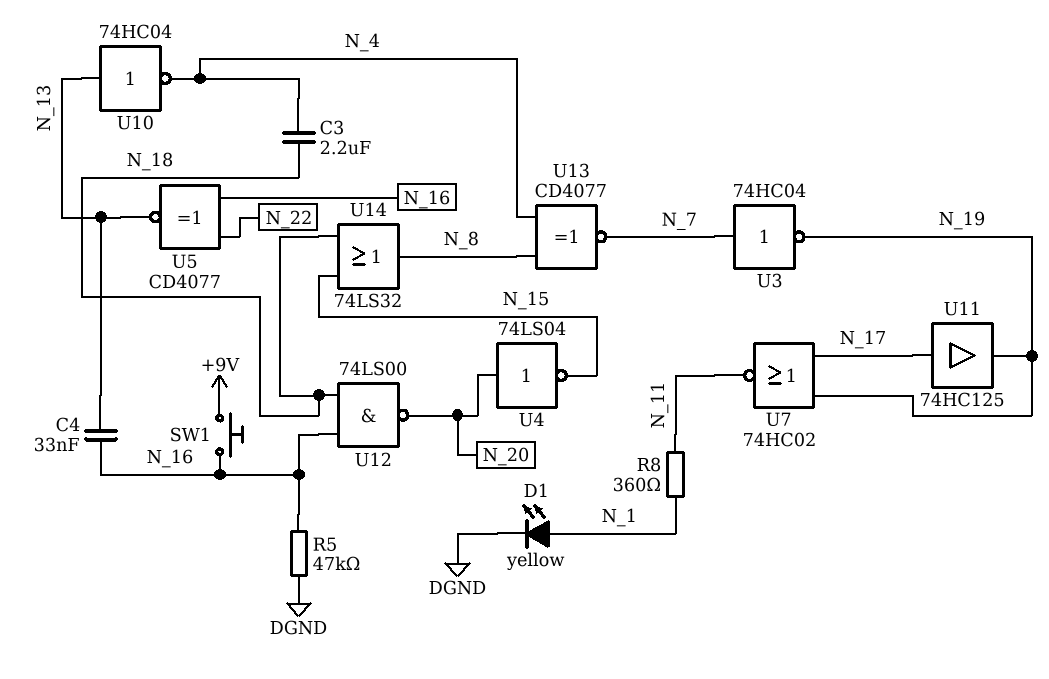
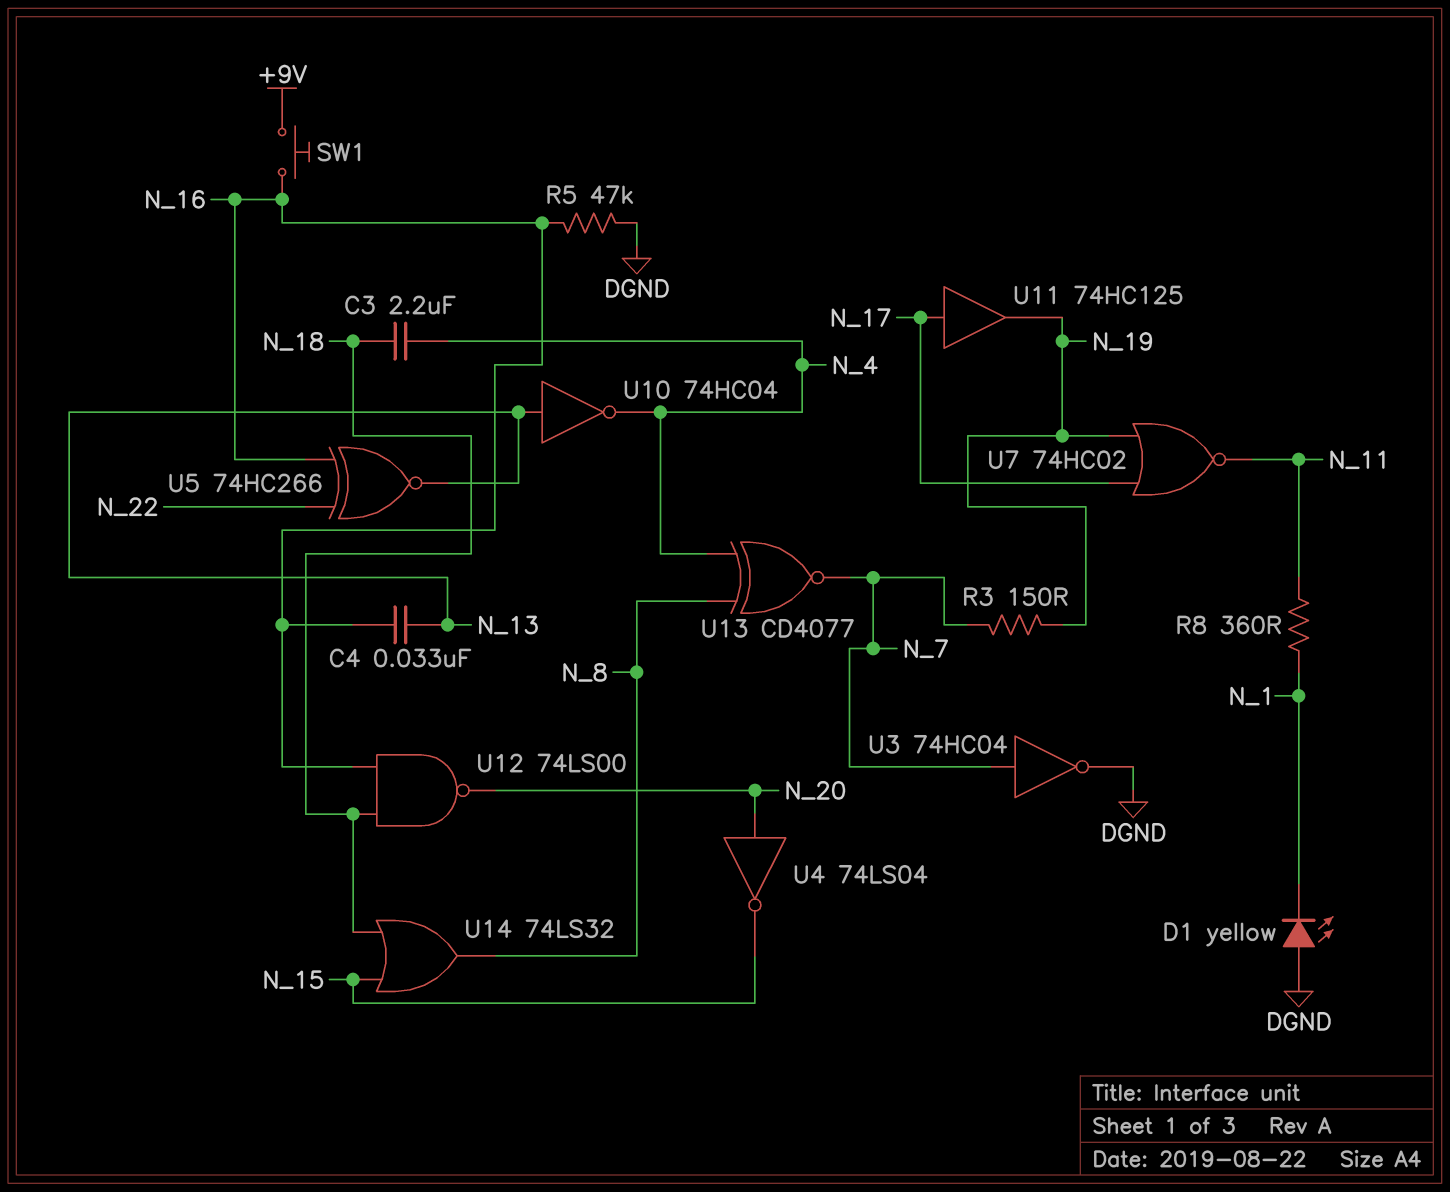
D1: LED yellow (A N_1, K DGND) -> LED yellow (A DGND, K N_1)
R3: none -> 150 (N_7, N_19)
U3: NOT 74HC04 (in N_7, out N_19) -> NOT 74HC04 (in N_7, out DGND)
U5: XNOR CD4077 (in N_16, in N_22, out N_13) -> XNOR 74HC266 (in N_16, in N_22, out N_13)

